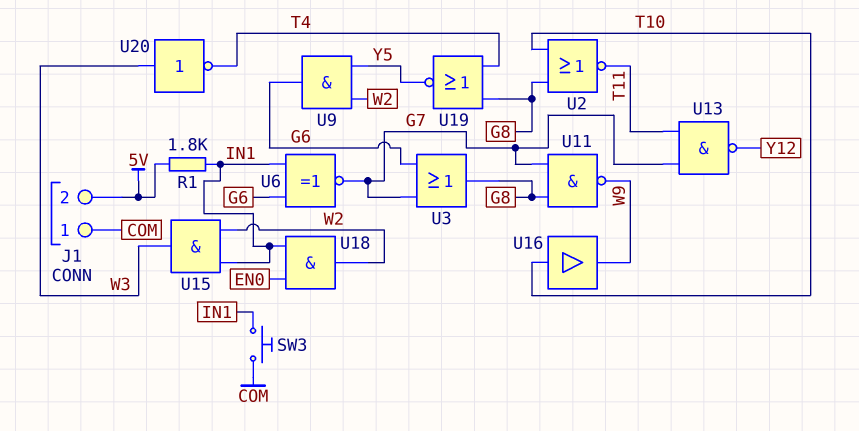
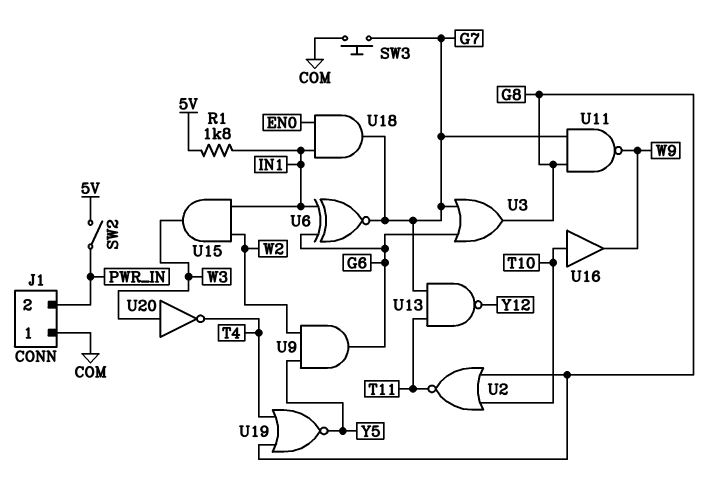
J1 pin 2: 5V -> PWR_IN
SW2: none -> switch (5V, PWR_IN)
SW3: button (COM, IN1) -> button (COM, G7)
U18: AND (in EN0, in IN1, out W2) -> AND (in EN0, in IN1, out G7)

